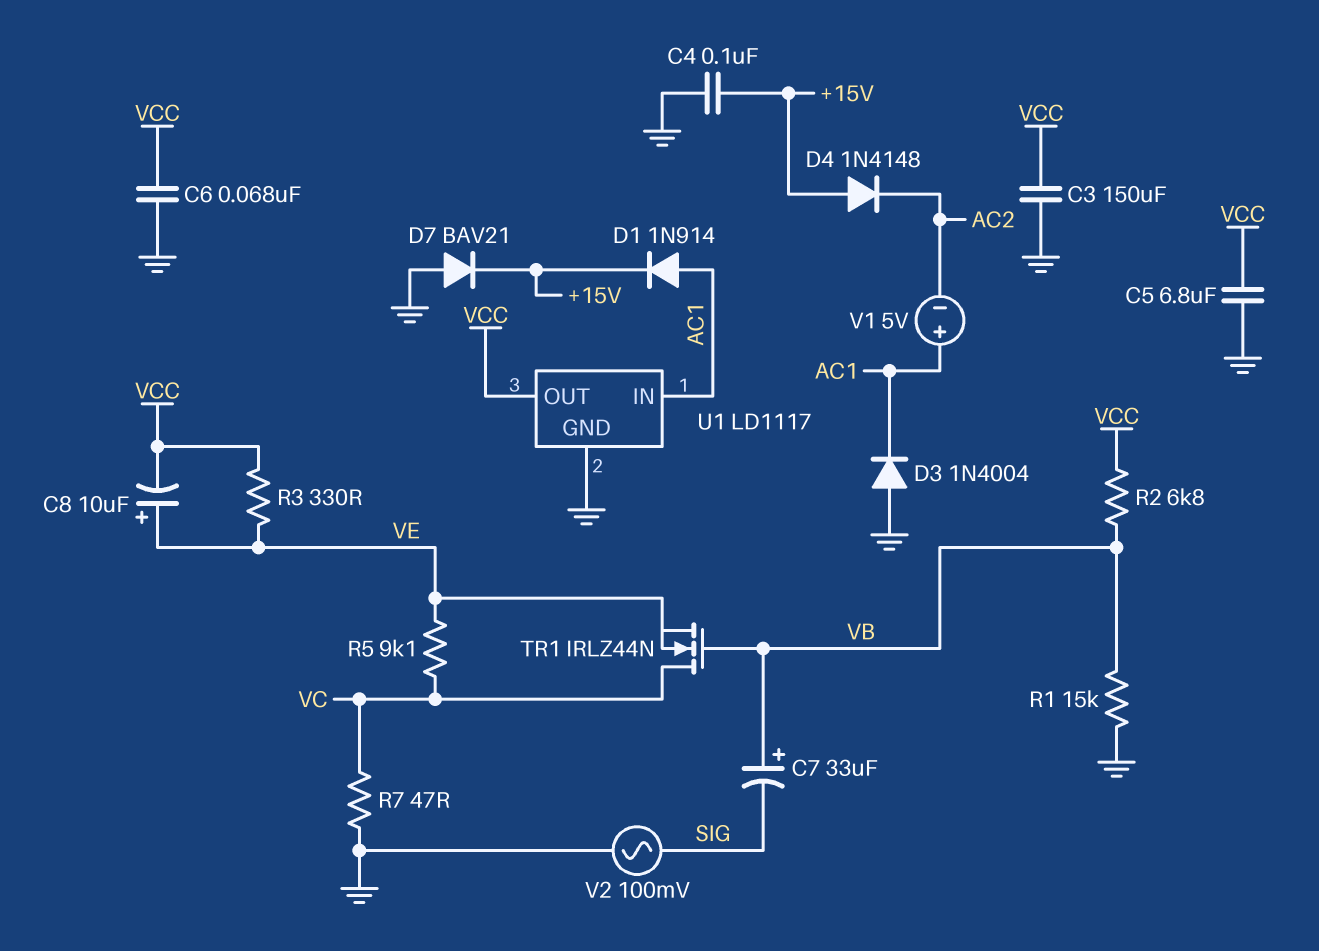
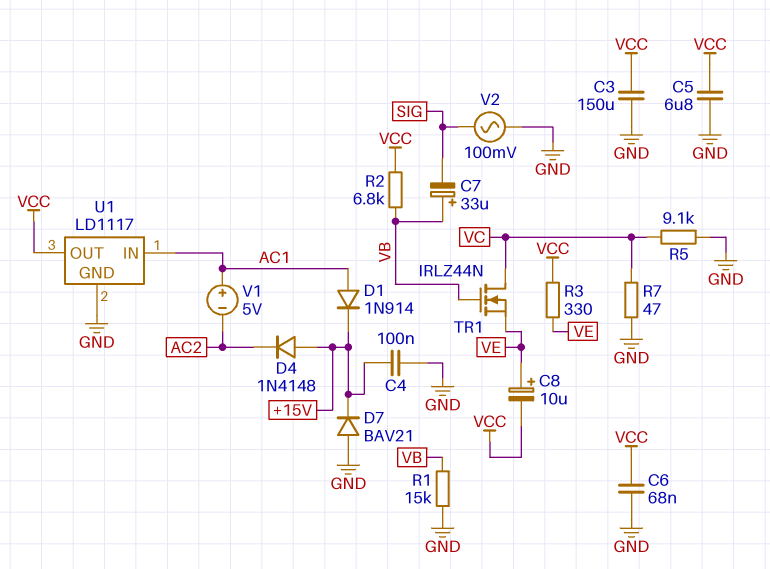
D3: diode 1N4004 (A GND, K AC1) -> none
R5: 9.1k (VC, VE) -> 9.1k (GND, VC)

